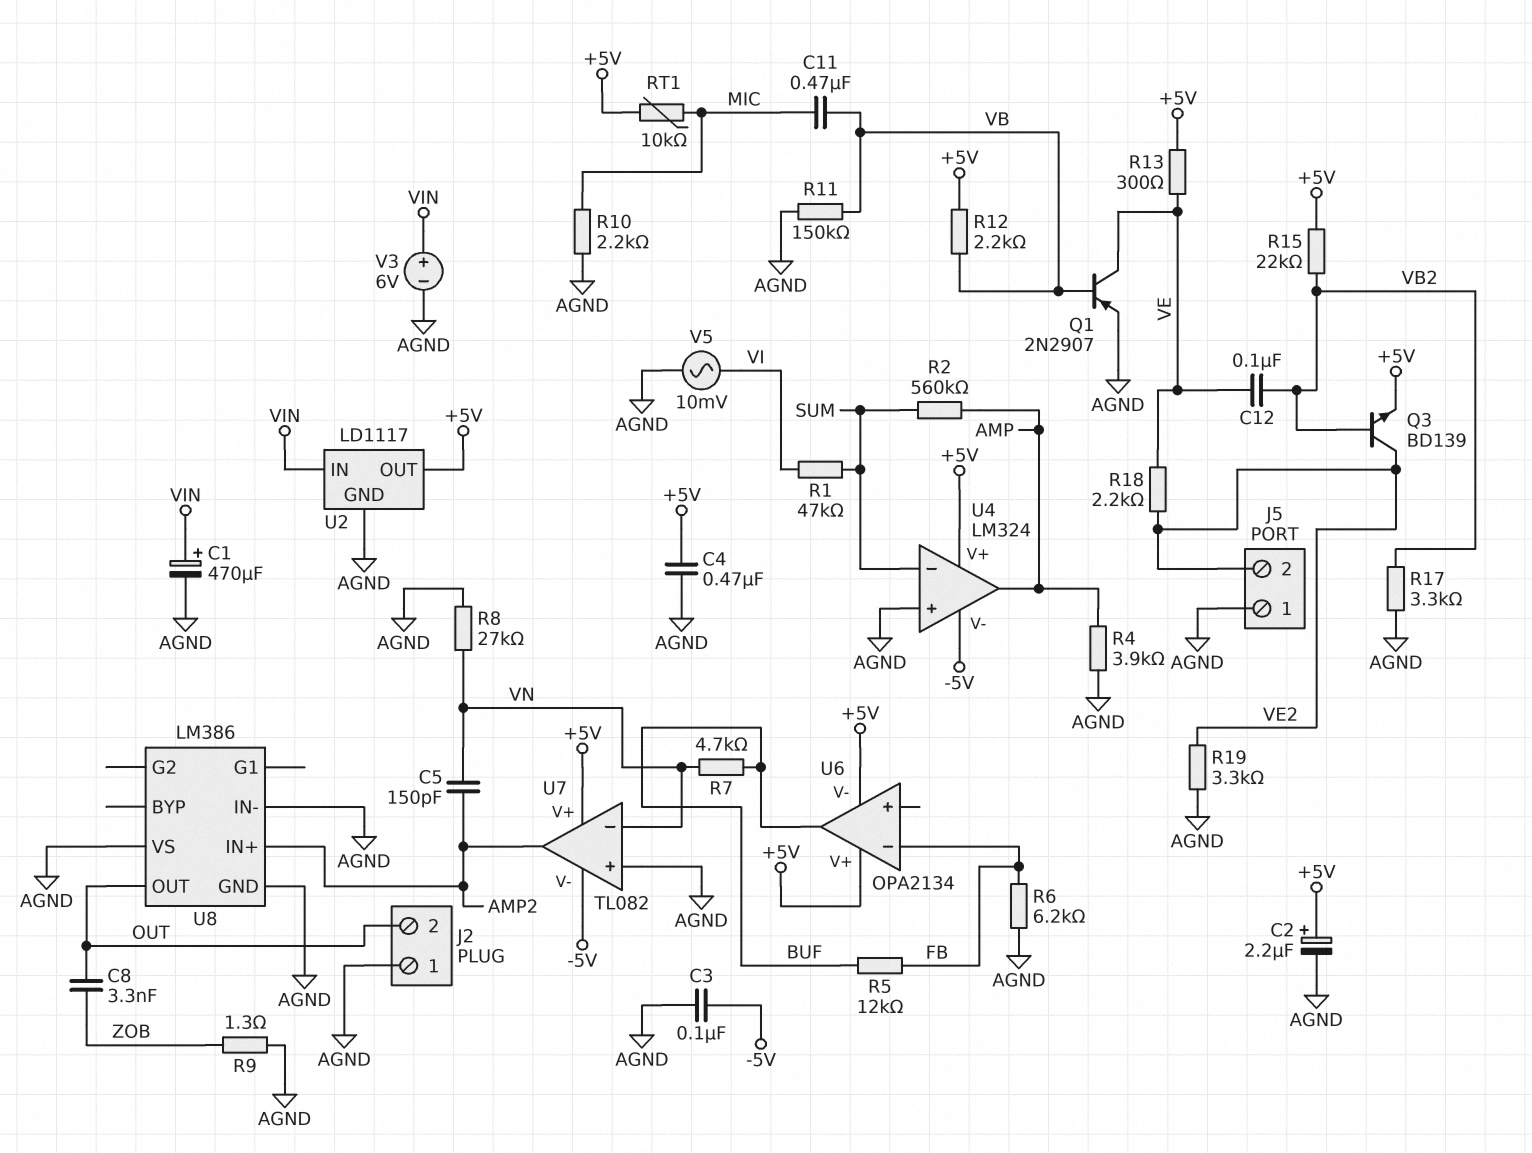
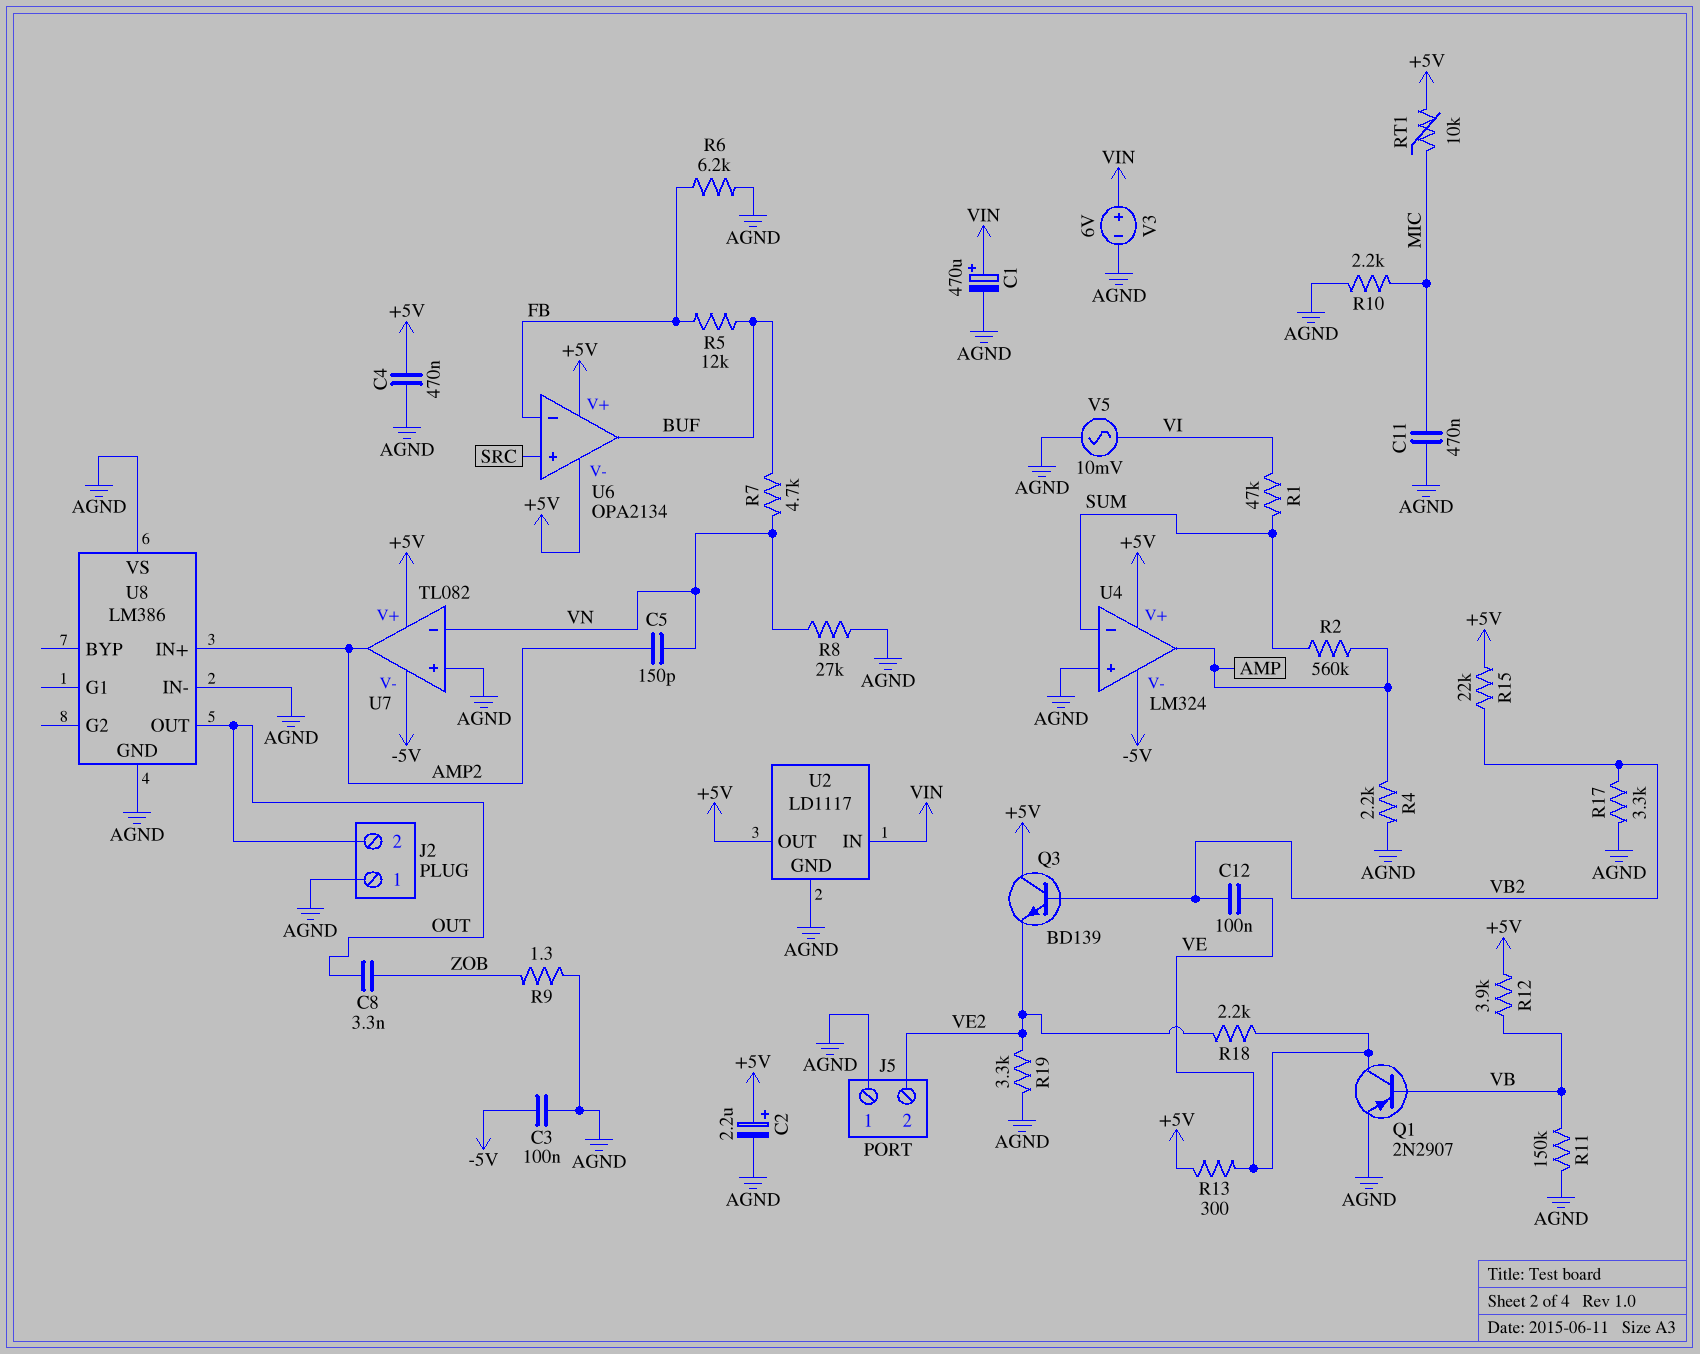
C11: 470nF (MIC, VB) -> 470nF (AGND, MIC)
Q3: NPN BD139 (B VB2, C VE2, E +5V) -> NPN BD139 (B VB2, C +5V, E VE2)
R4: 3.9k (AGND, AMP) -> 2.2k (AGND, AMP)
R12: 2.2k (+5V, VB) -> 3.9k (+5V, VB)
U6 pin in+: none -> SRC

